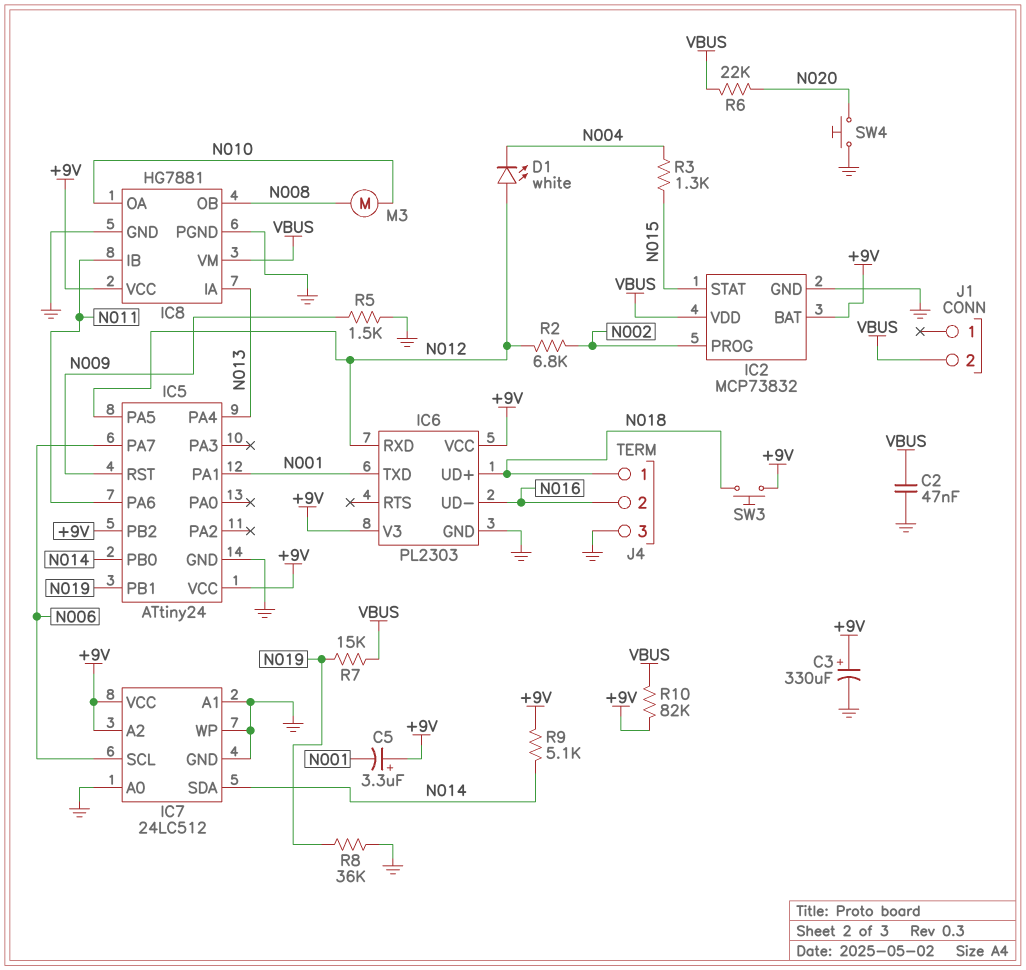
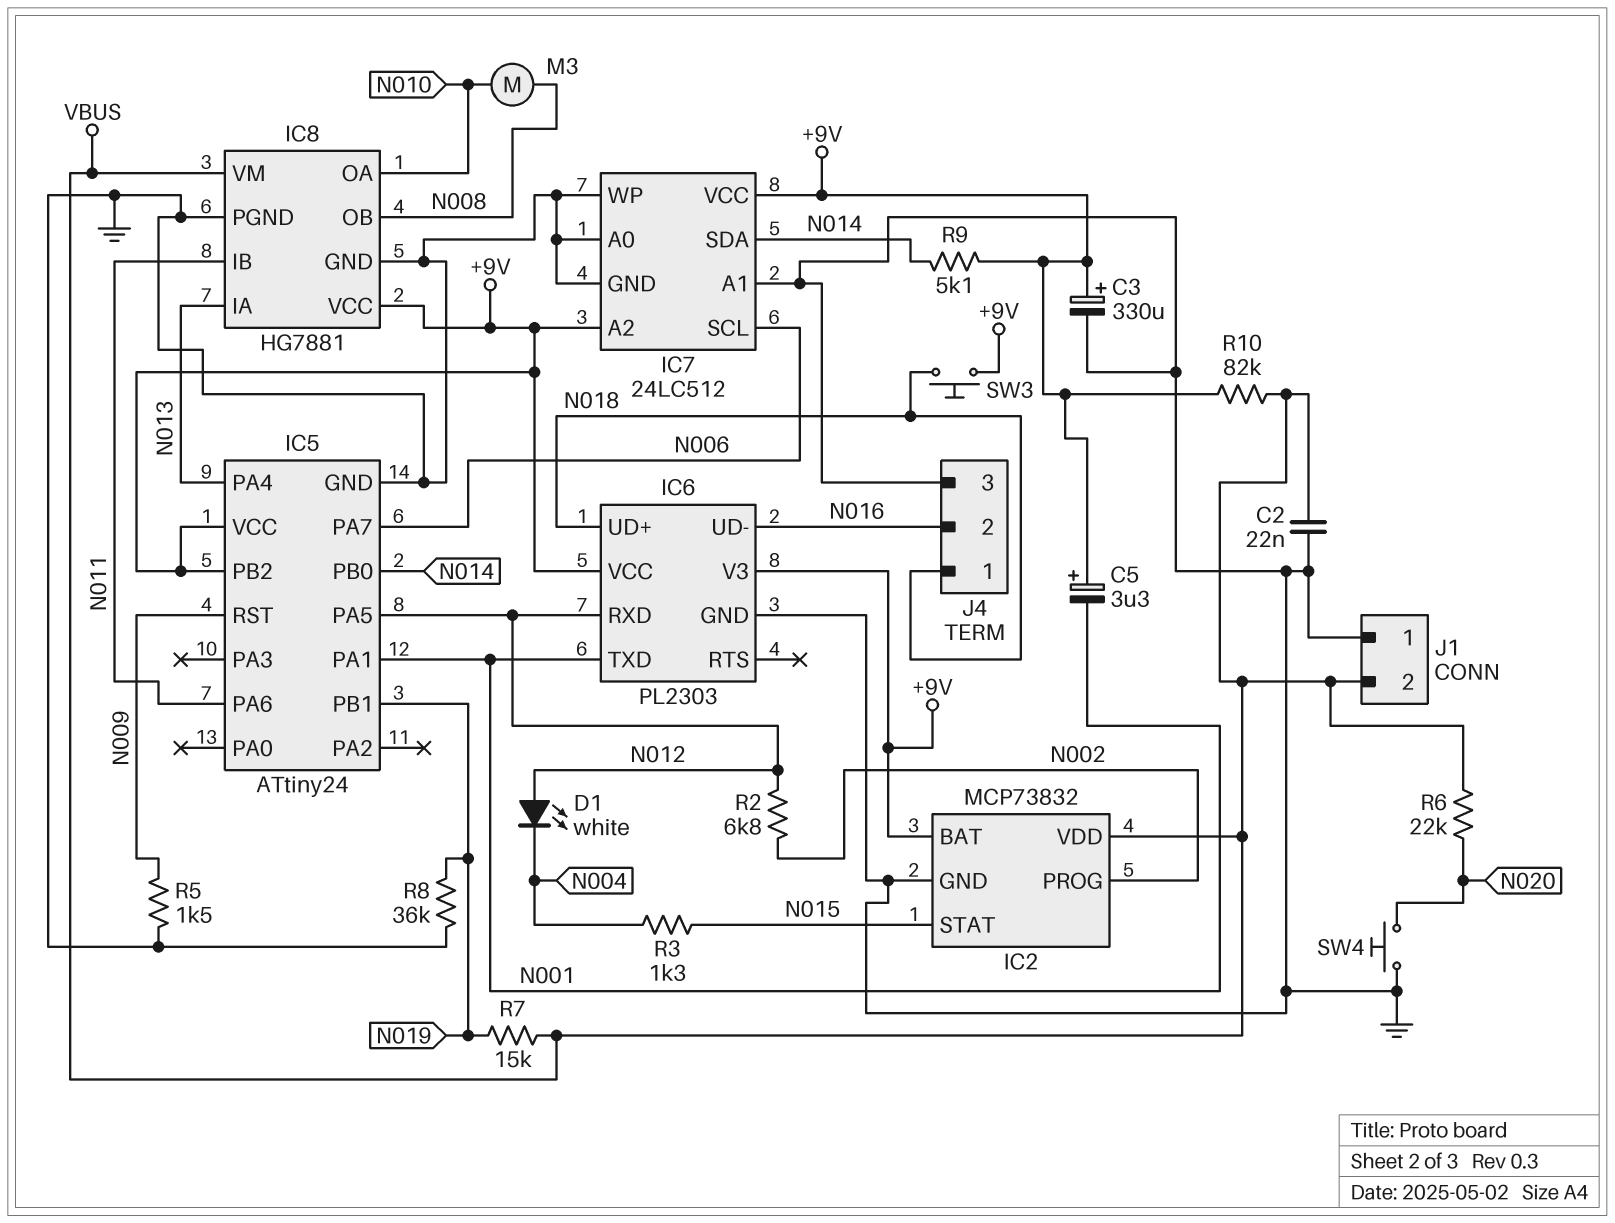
C2: 47nF (GND, VBUS) -> 22nF (GND, VBUS)
J1 pin 1: none -> GND

